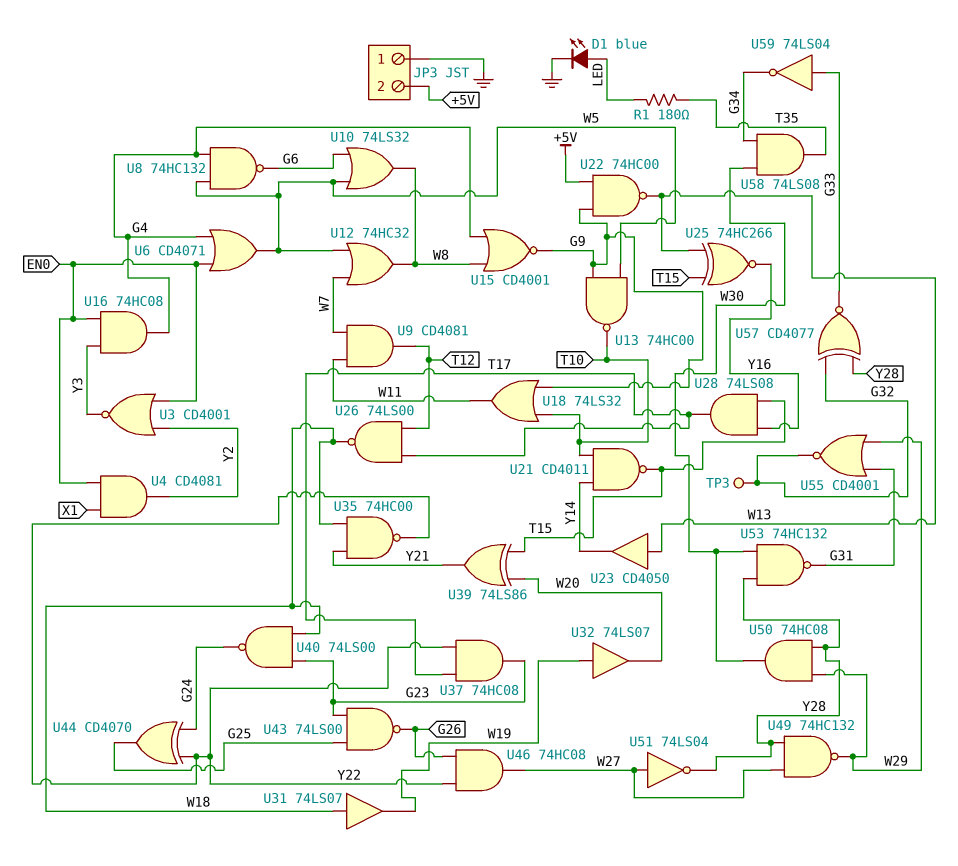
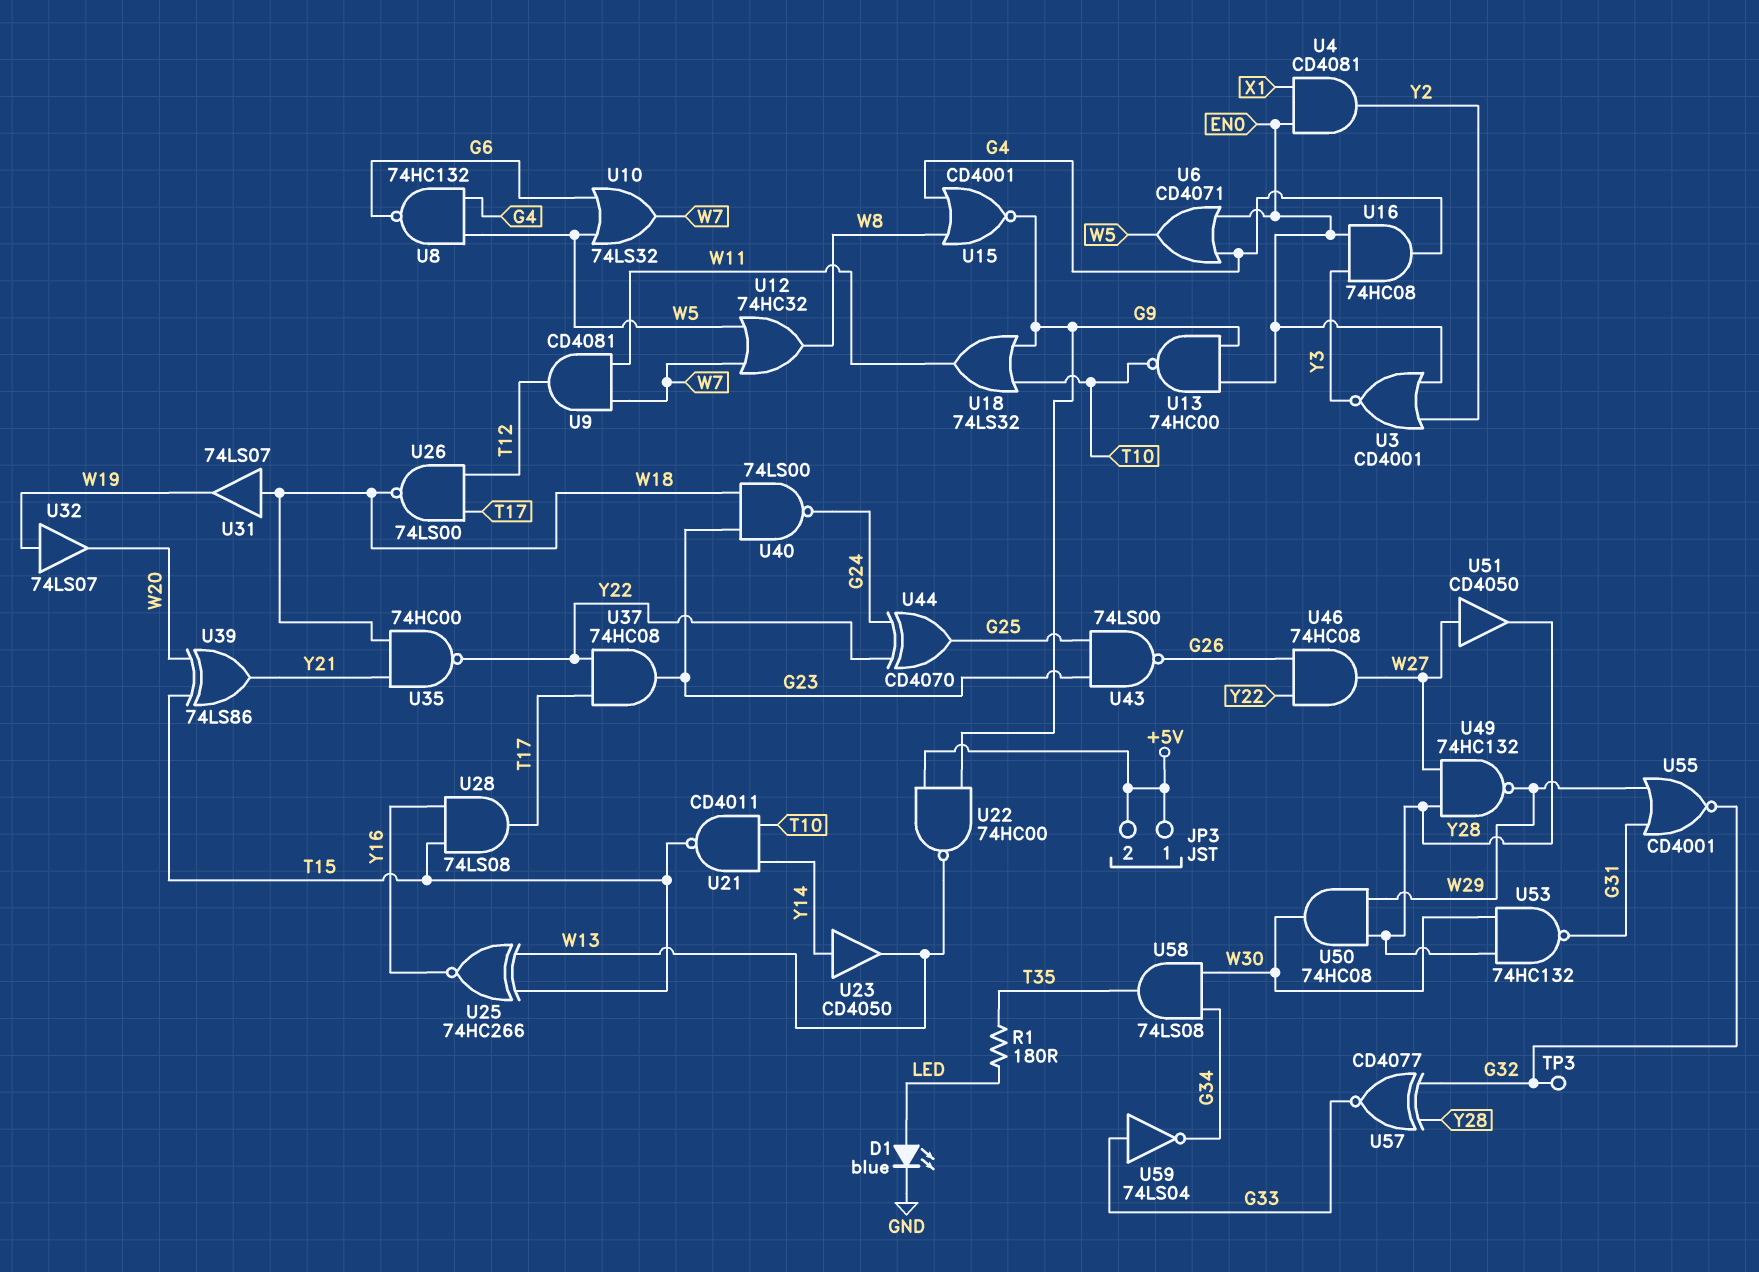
JP3 pin 1: GND -> +5V
U10: OR 74LS32 (in G6, in W5, out W8) -> OR 74LS32 (in G6, in W5, out W7)
U13: NAND 74HC00 (in G9, in W5, out T10) -> NAND 74HC00 (in EN0, in G9, out T10)
U23: buffer CD4050 (in W13, out Y14) -> buffer CD4050 (in Y14, out W13)
U51: NOT 74LS04 (in W27, out Y28) -> buffer CD4050 (in W27, out Y28)

